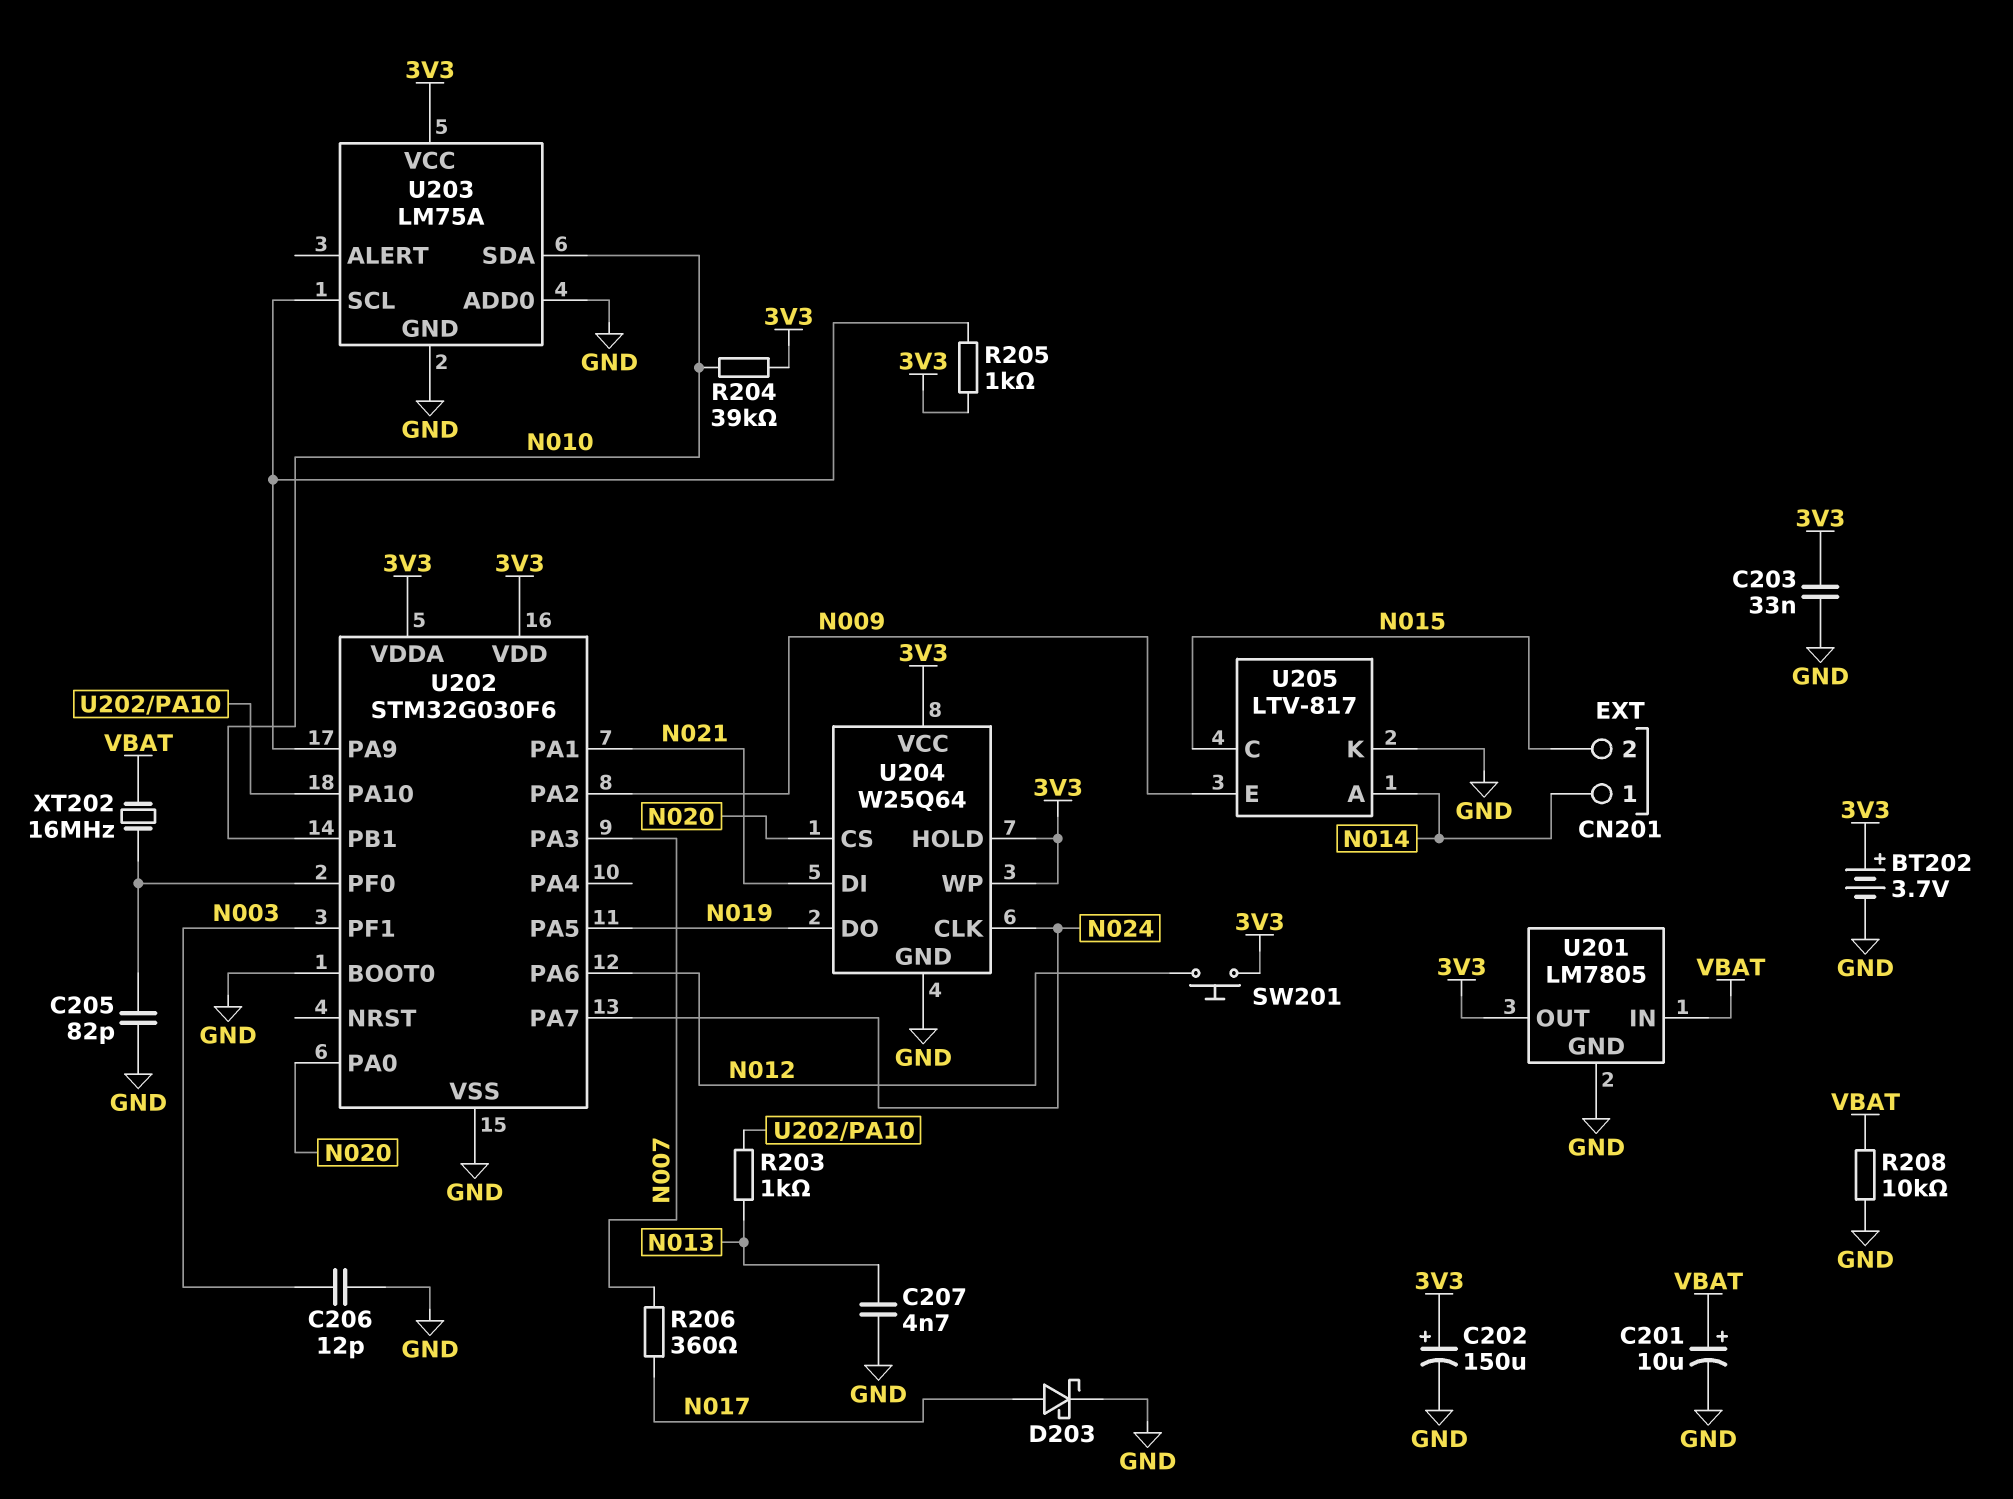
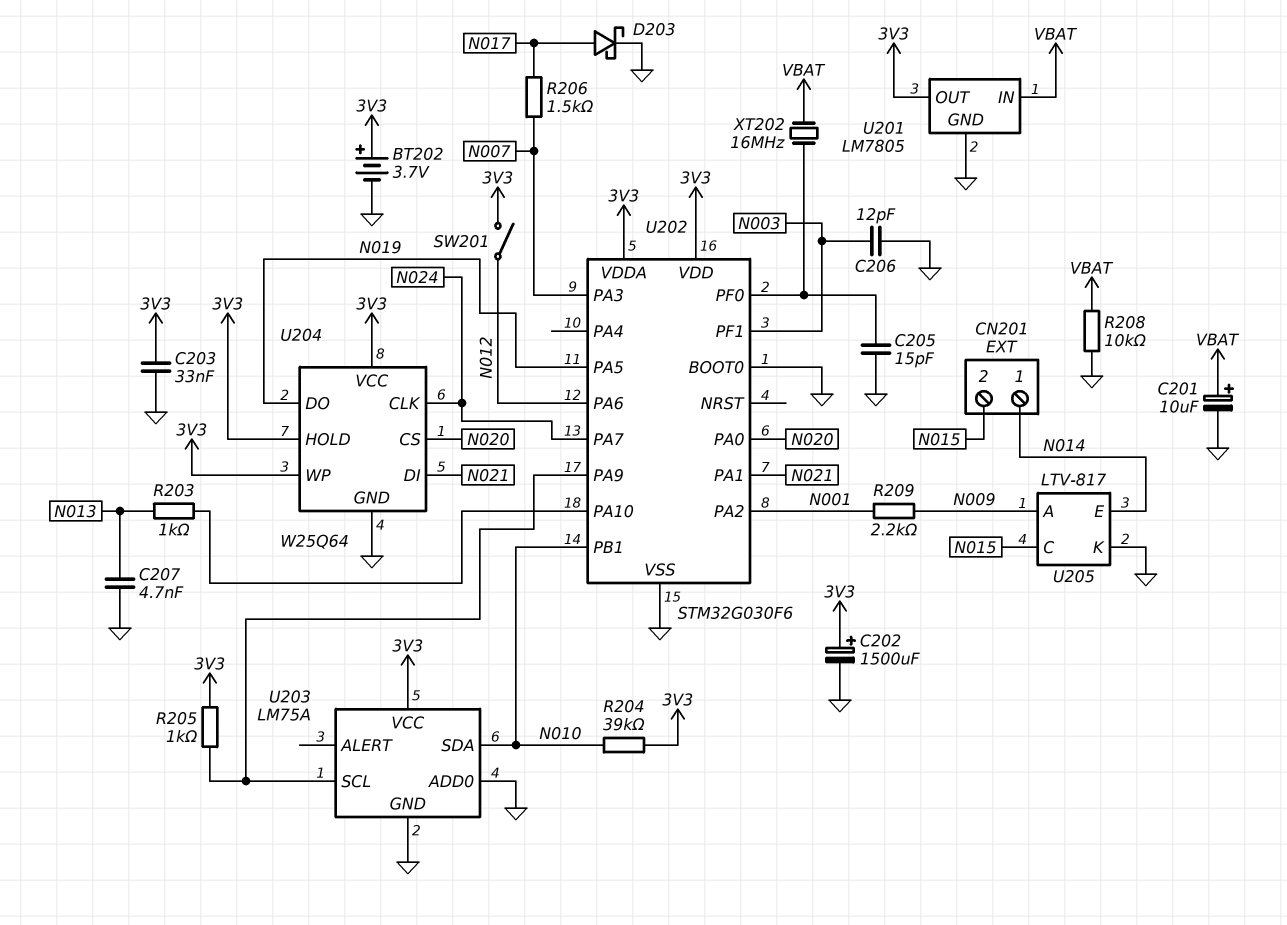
C202: 150uF (plus 3V3, minus GND) -> 1500uF (plus 3V3, minus GND)
C205: 82pF (GND, U202/PF0) -> 15pF (GND, U202/PF0)
R206: 360 (N007, N017) -> 1.5k (N007, N017)
R209: none -> 2.2k (N001, N009)
SW201: button (3V3, N012) -> switch (3V3, N012)
U202 pin PA2: N009 -> N001
U205 pin A: N014 -> N009
U205 pin E: N009 -> N014

